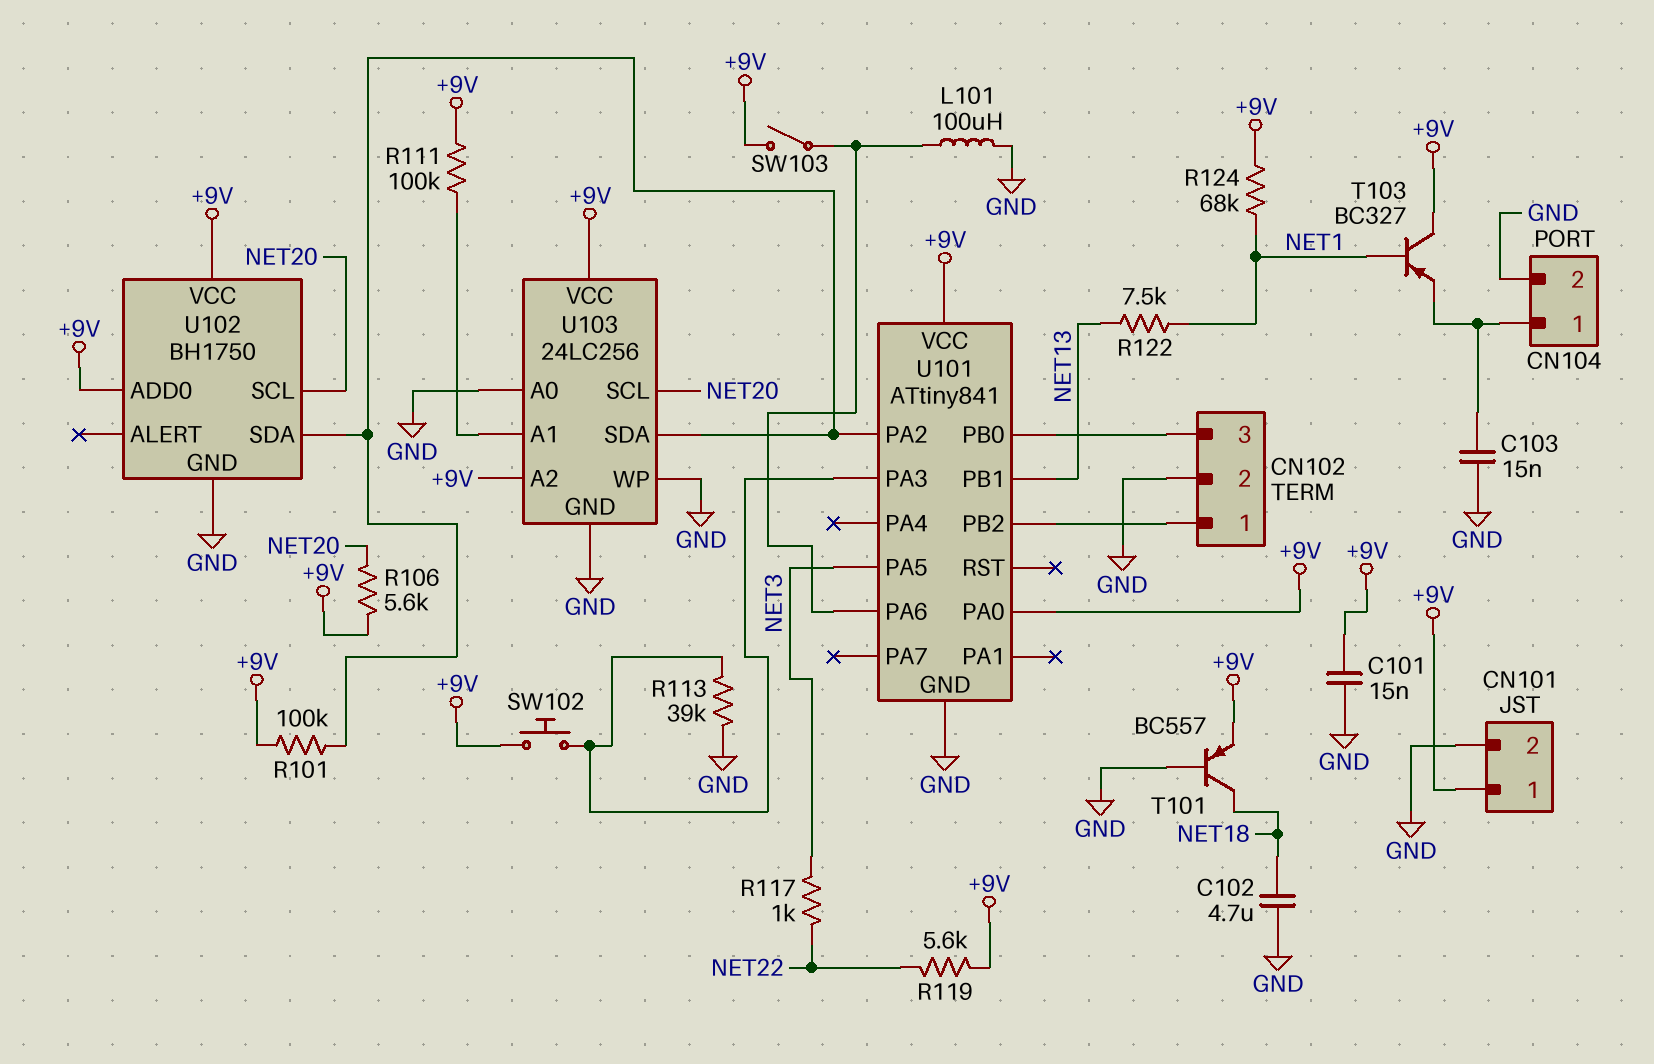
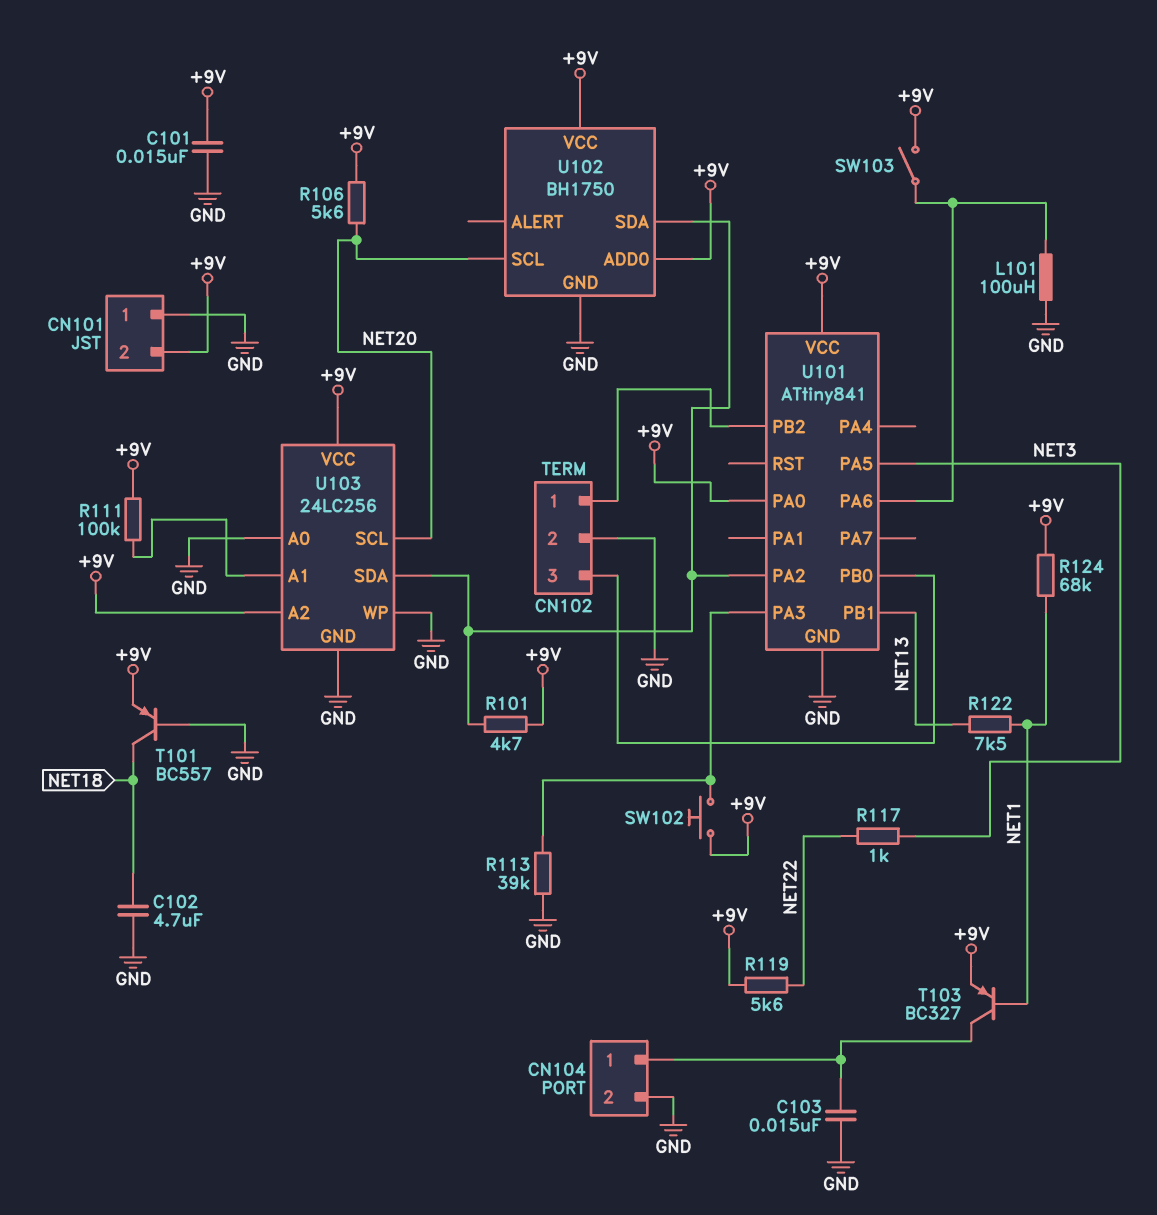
CN101 pin 1: +9V -> GND
CN101 pin 2: GND -> +9V
R101: 100k (+9V, U101/PA2) -> 4.7k (+9V, U101/PA2)
T103: PNP BC327 (B NET1, C +9V, E CN104/1) -> PNP BC327 (B NET1, C CN104/1, E +9V)

